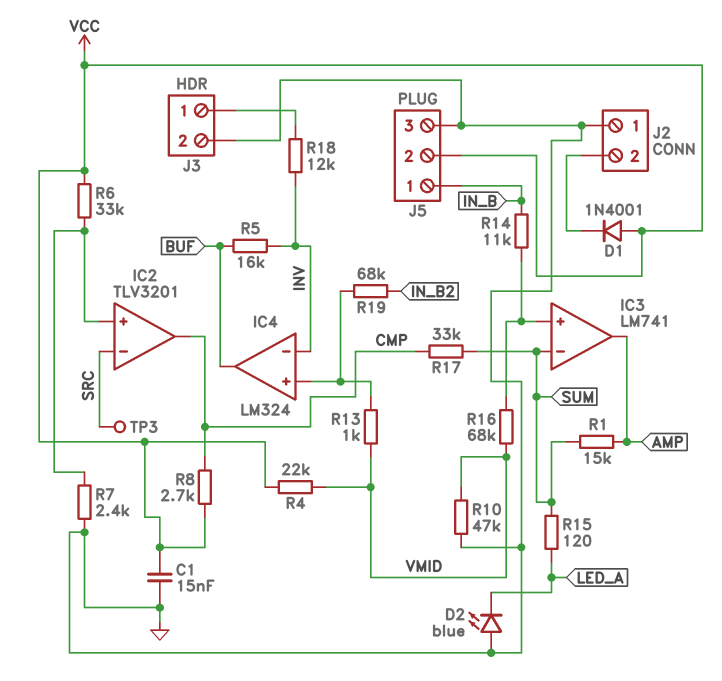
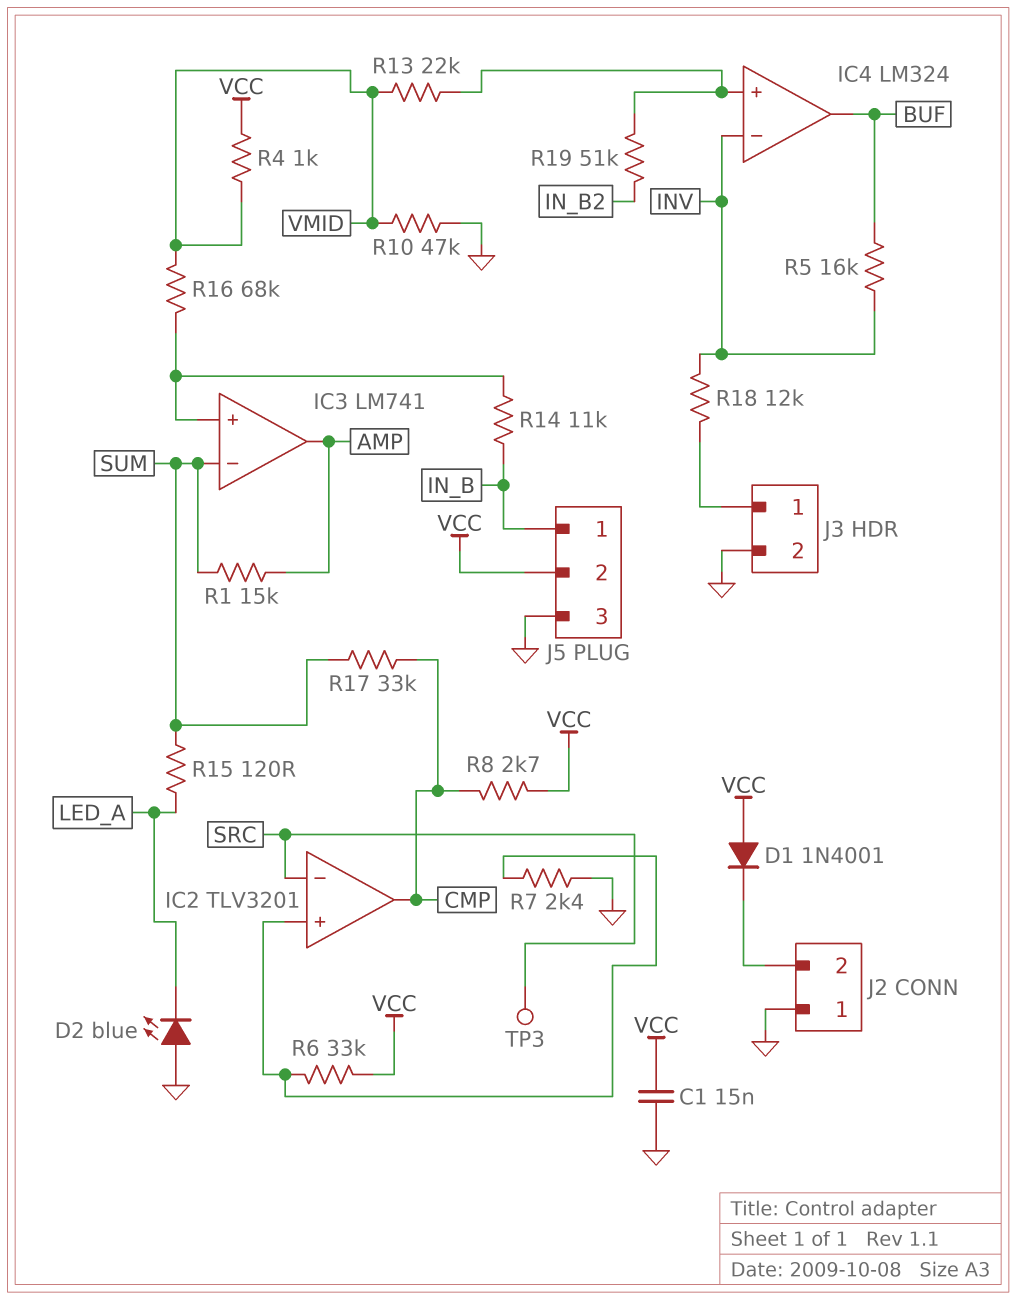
R4: 22k (VCC, VMID) -> 1k (VCC, VMID)
R13: 1k (IC4/in+, VMID) -> 22k (IC4/in+, VMID)
R19: 68k (IC4/in+, IN_B2) -> 51k (IC4/in+, IN_B2)

